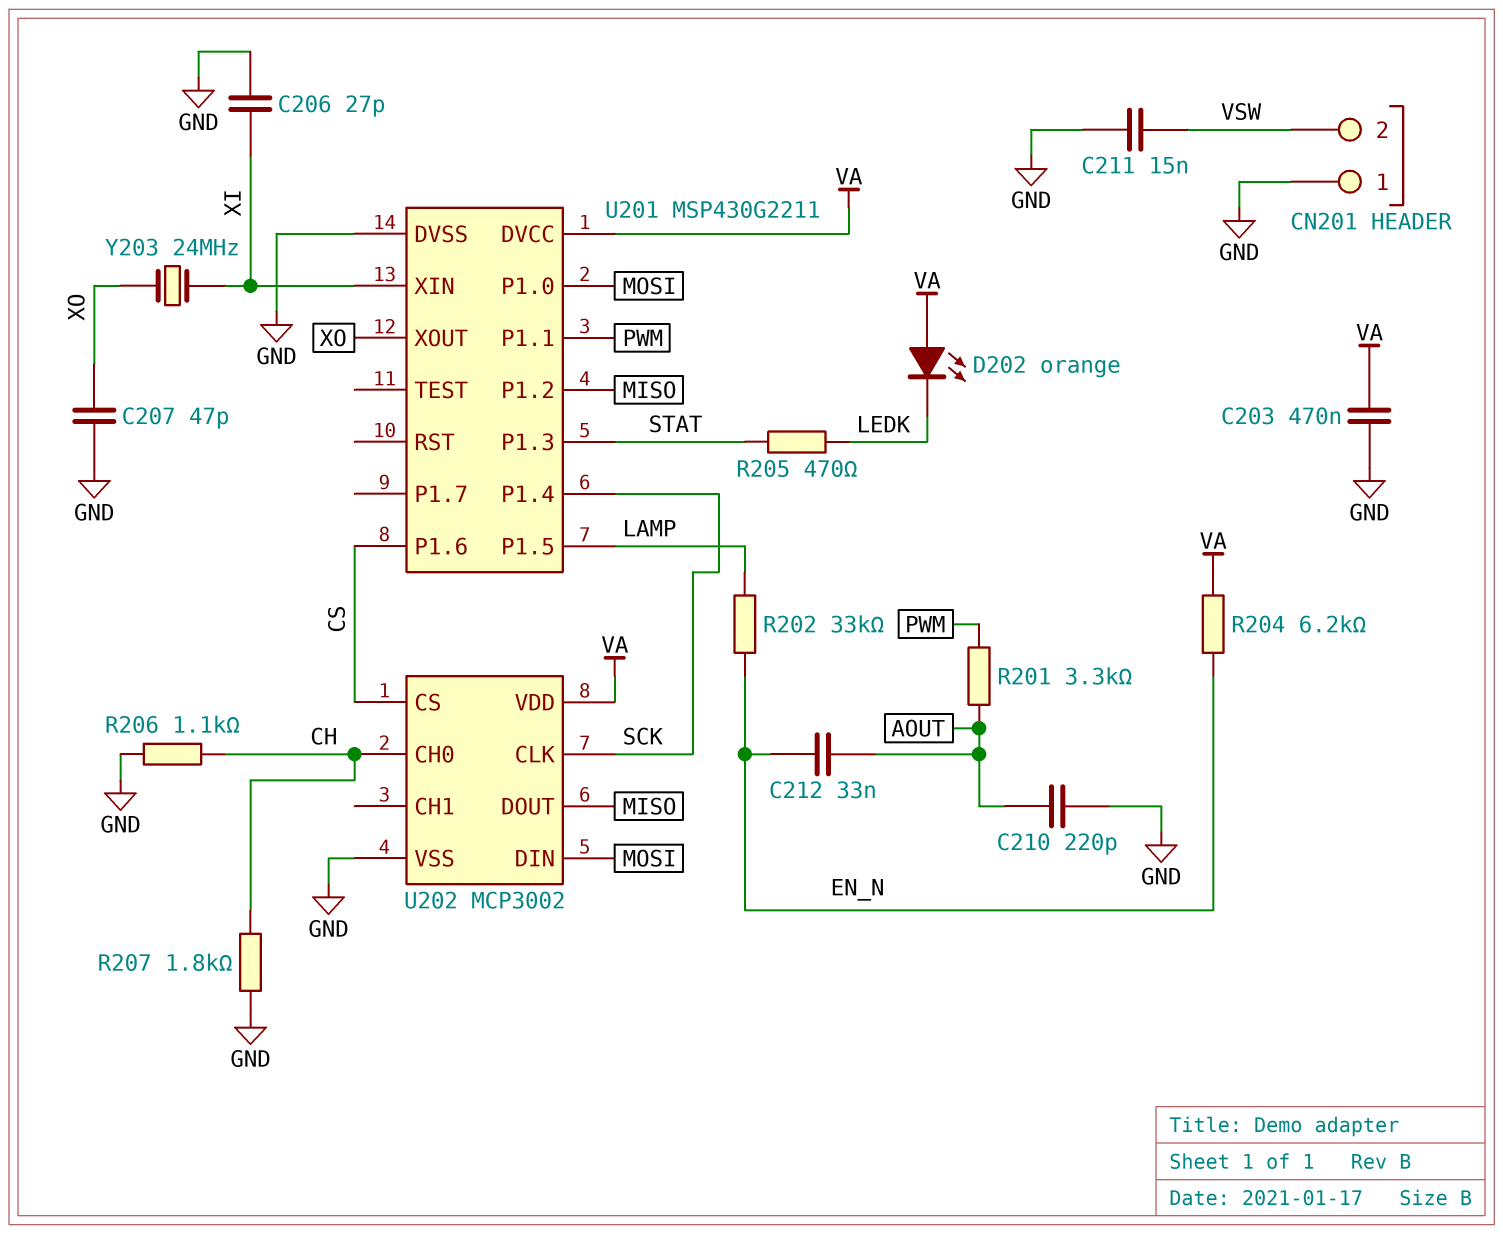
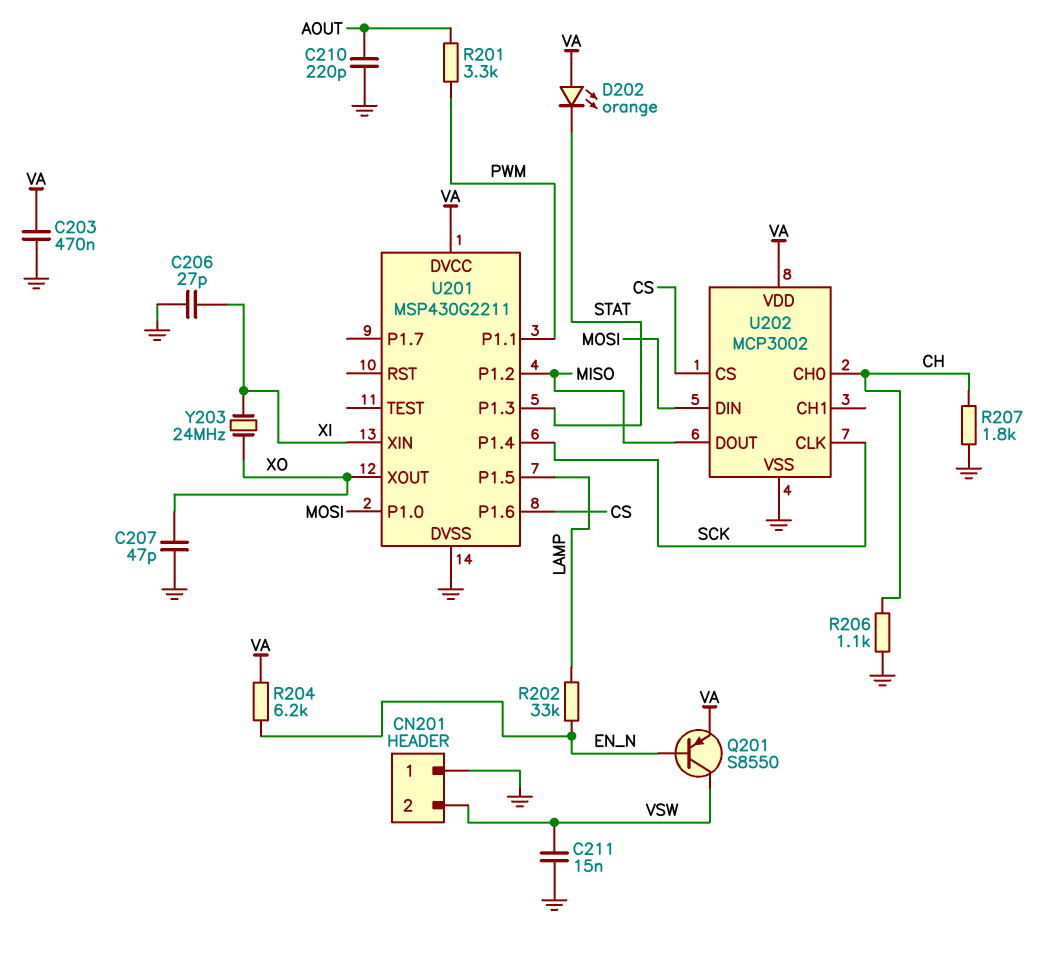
C212: 33nF (AOUT, EN_N) -> none
D202: LED orange (A VA, K LEDK) -> LED orange (A VA, K STAT)
Q201: none -> PNP S8550 (B EN_N, C VSW, E VA)
R205: 470 (LEDK, STAT) -> none

